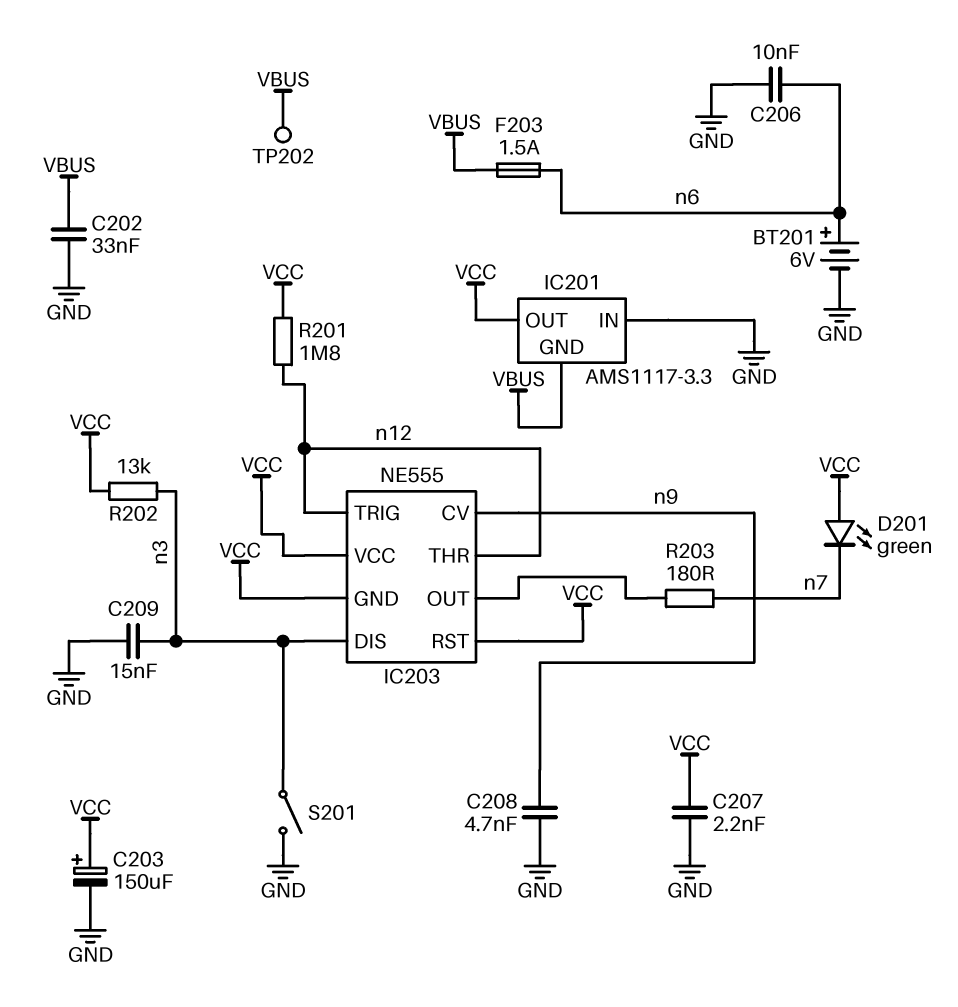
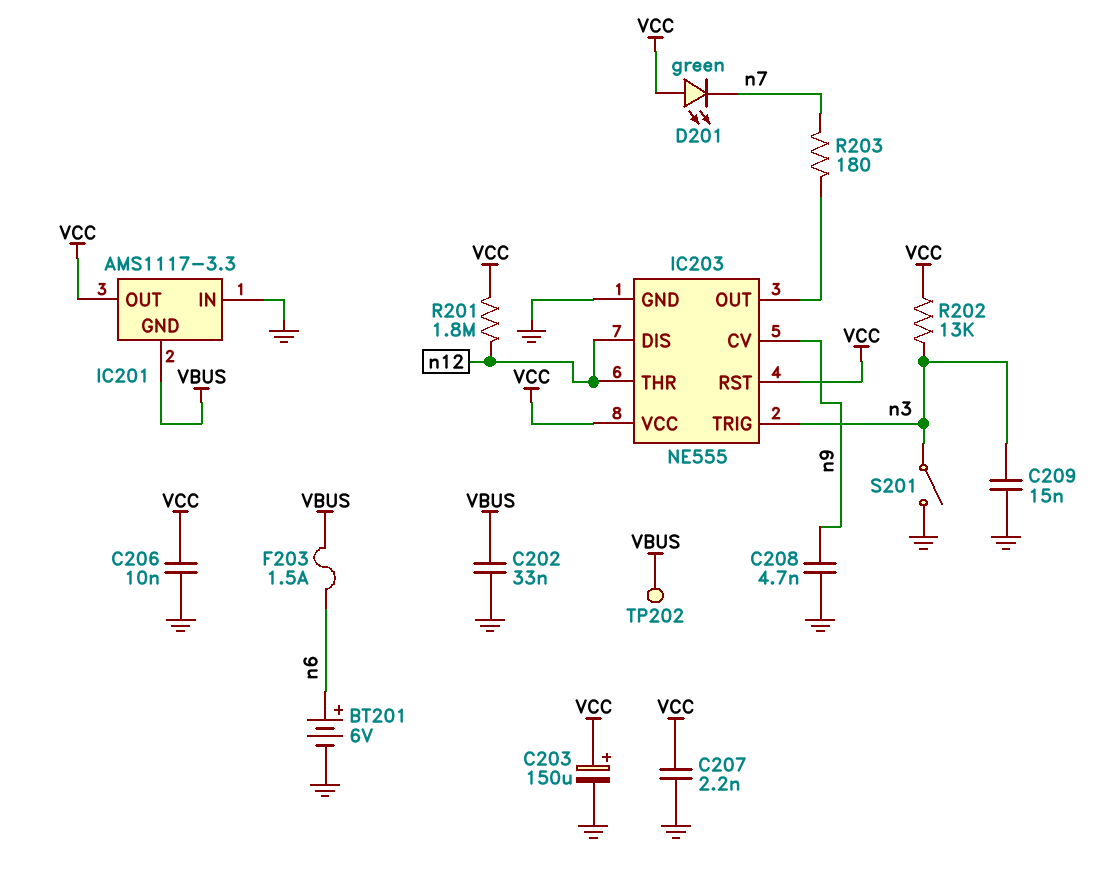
C206: 10nF (GND, n6) -> 10nF (GND, VCC)
IC203 pin DIS: n3 -> n12
IC203 pin GND: VCC -> GND
IC203 pin TRIG: n12 -> n3

